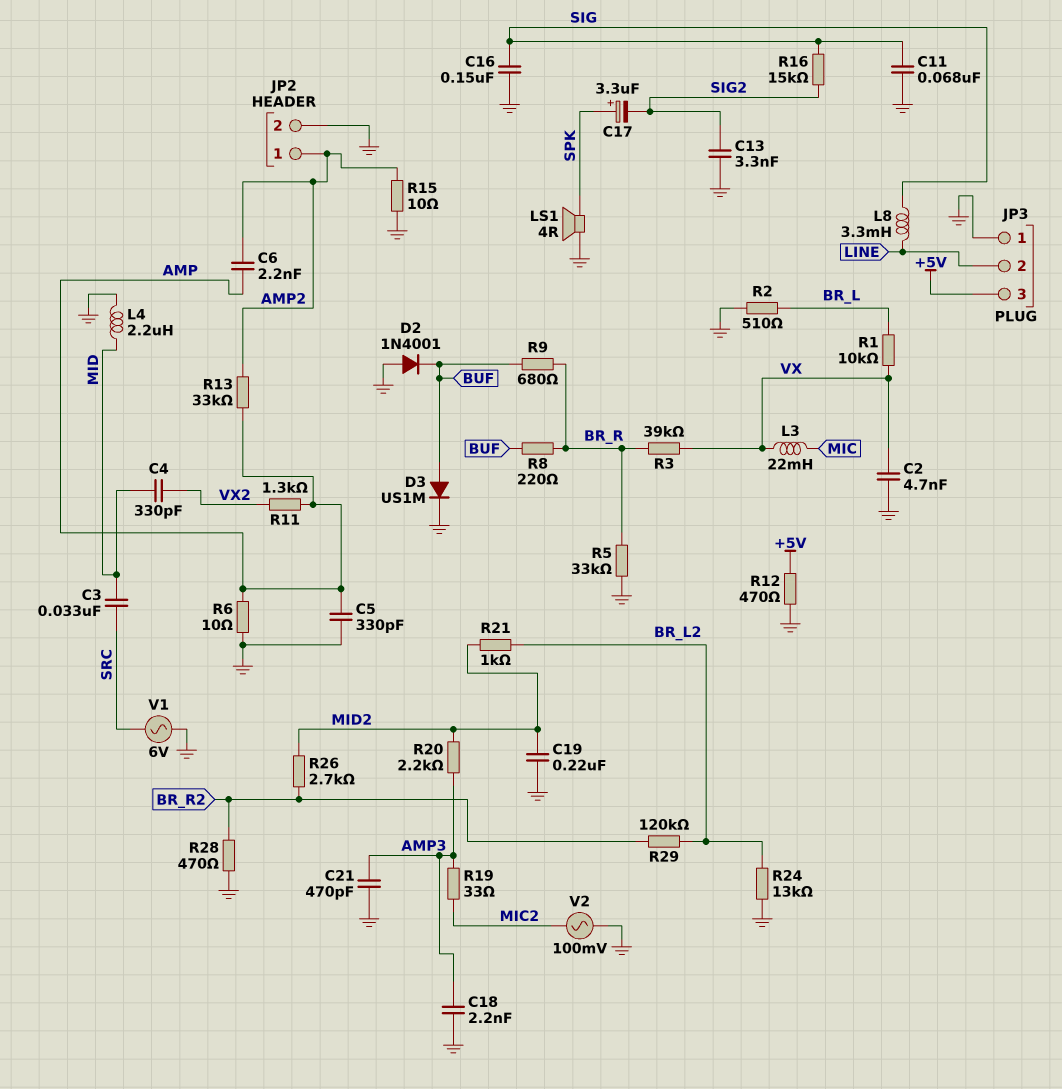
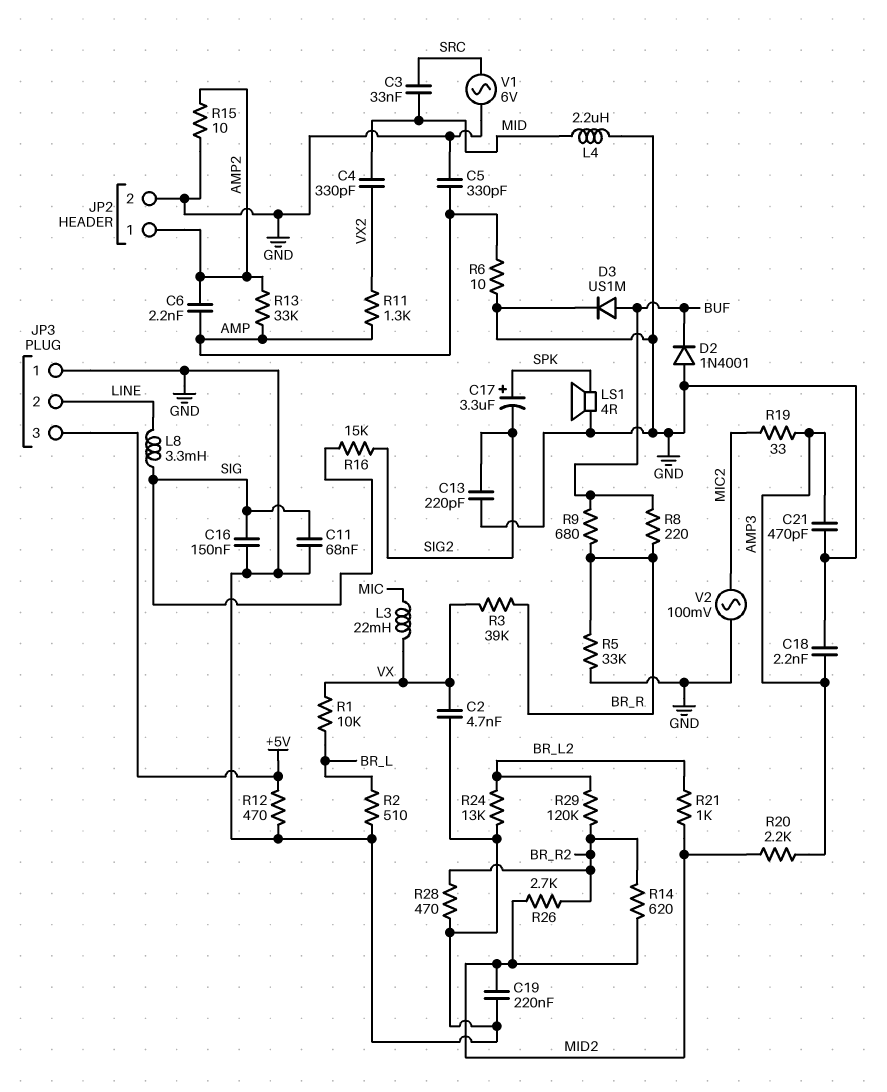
C13: 3.3nF (GND, SIG2) -> 220pF (GND, SIG2)
R14: none -> 620 (BR_R2, MID2)

